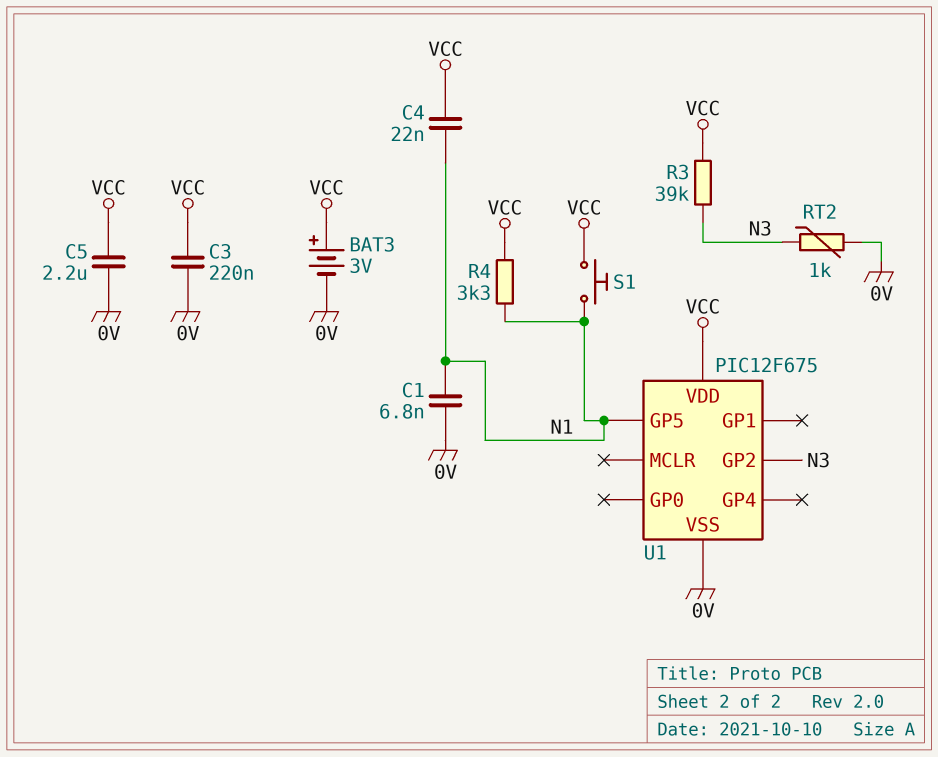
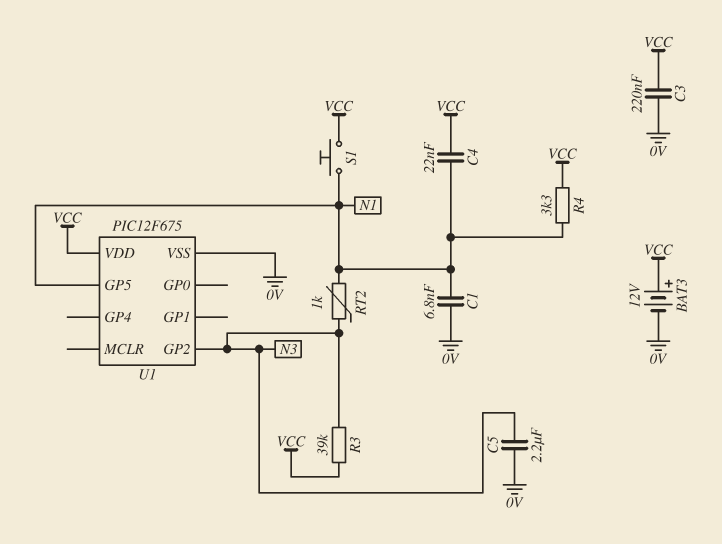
BAT3: 3V (plus VCC, minus 0V) -> 12V (plus VCC, minus 0V)
C5: 2.2uF (0V, VCC) -> 2.2uF (0V, N3)
RT2: 1k (0V, N3) -> 1k (N1, N3)

